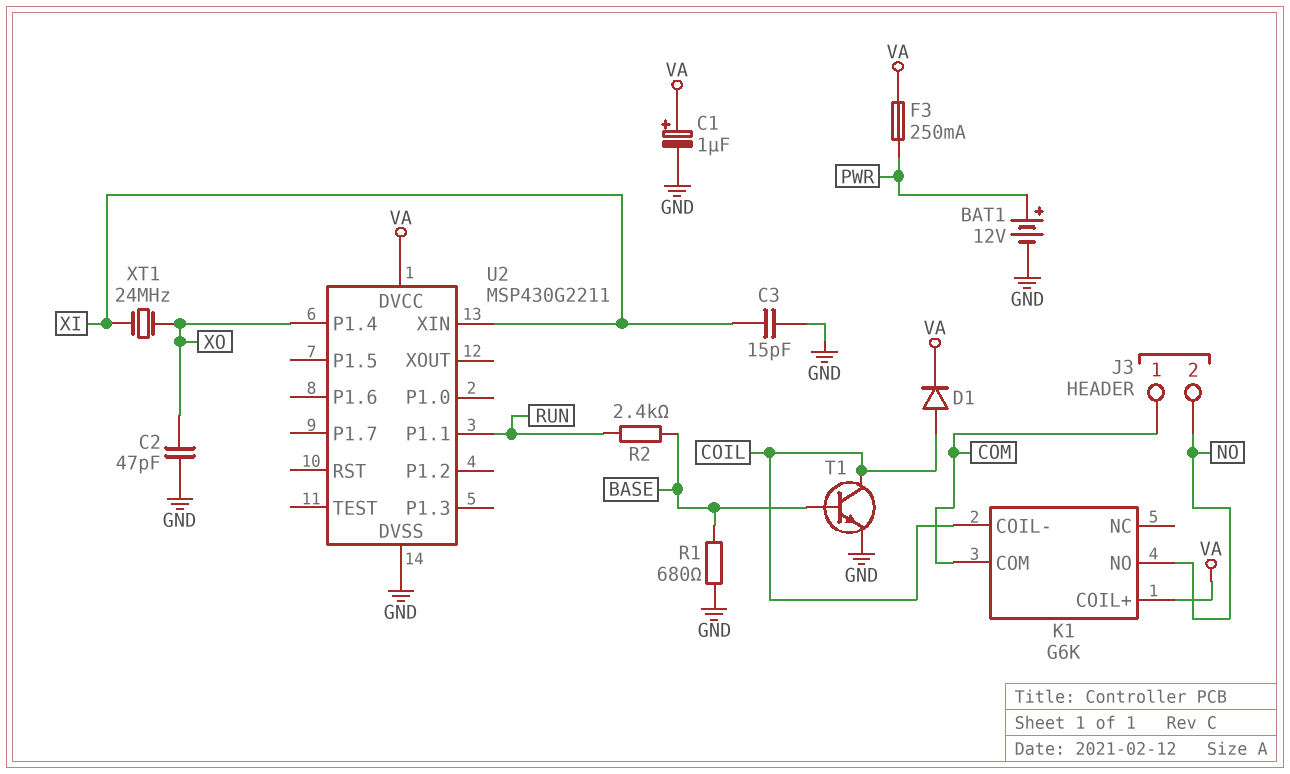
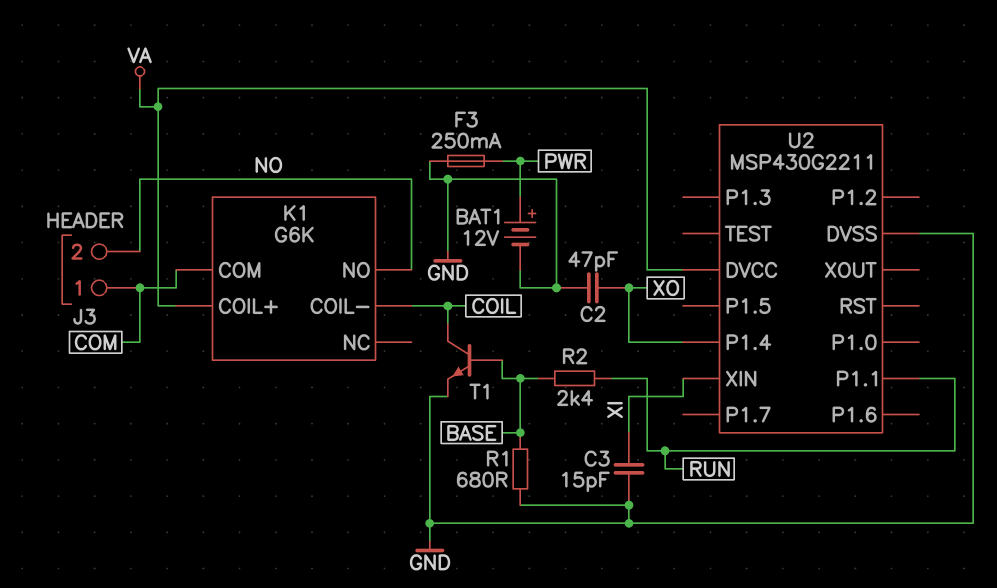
C1: 1uF (plus VA, minus GND) -> none
D1: diode (A COIL, K VA) -> none
F3: 250mA (PWR, VA) -> 250mA (GND, PWR)
XT1: 24MHz (XI, XO) -> none

